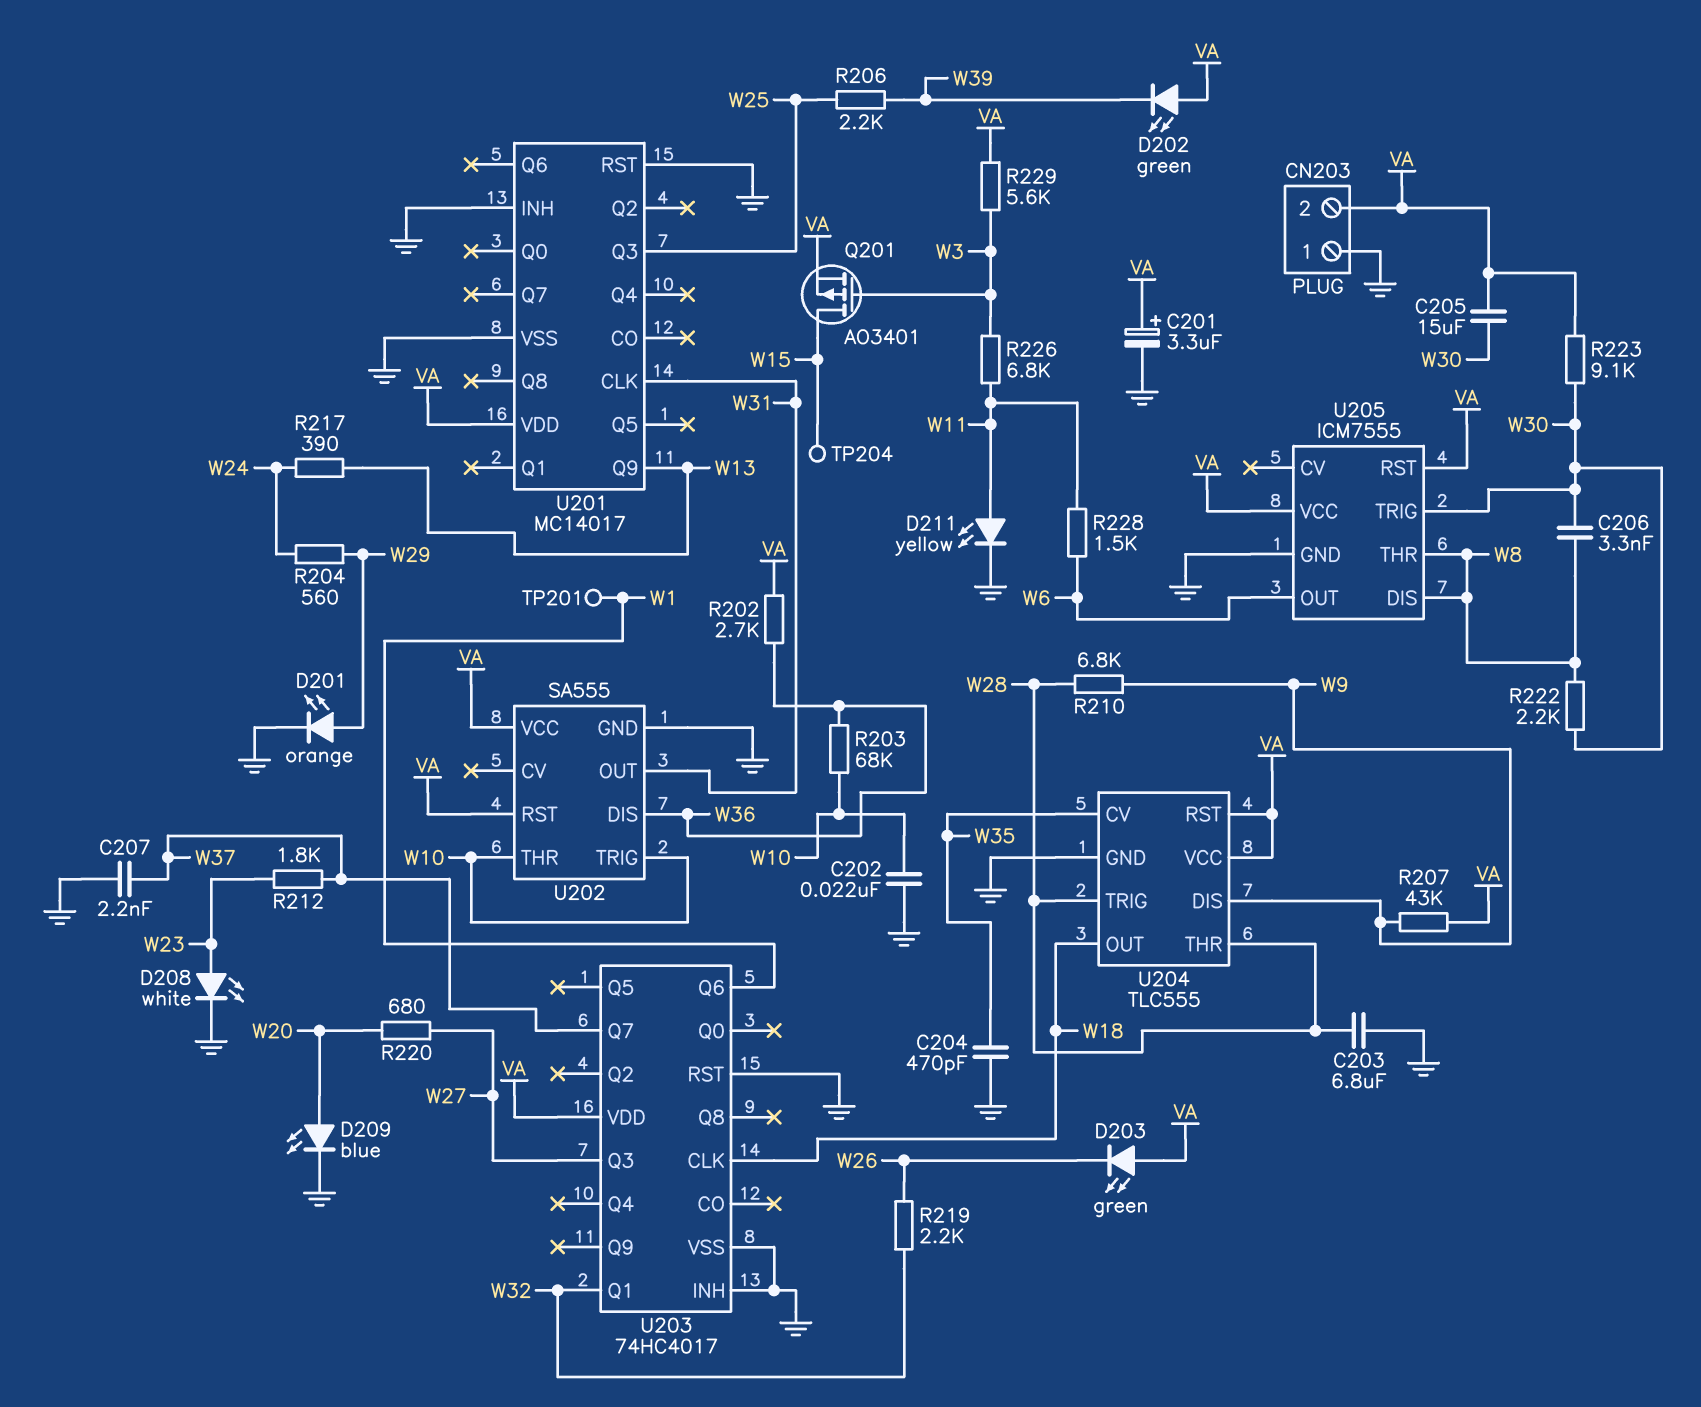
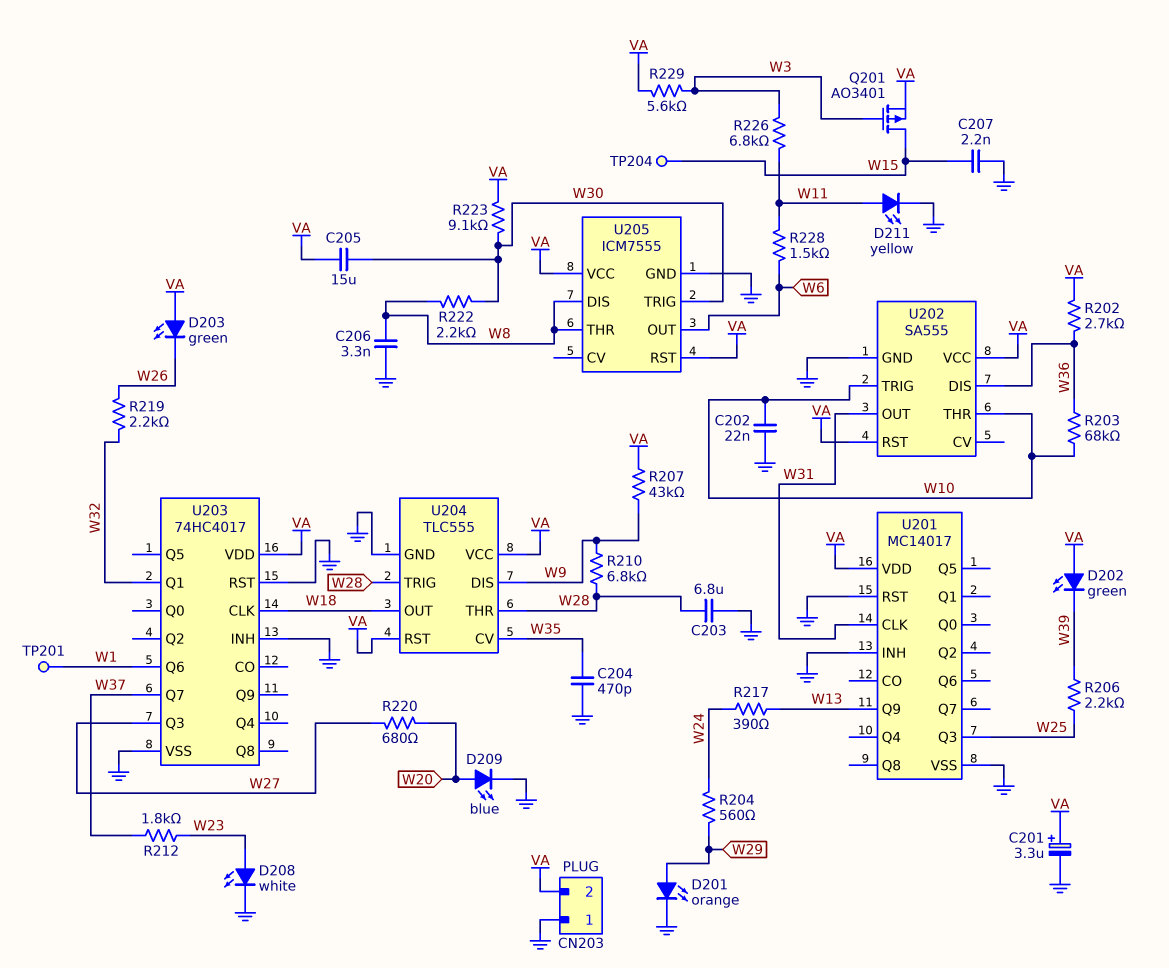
C206: 3.3nF (W8, W30) -> 3.3nF (GND, W8)
C207: 2.2nF (GND, W37) -> 2.2nF (GND, W15)

